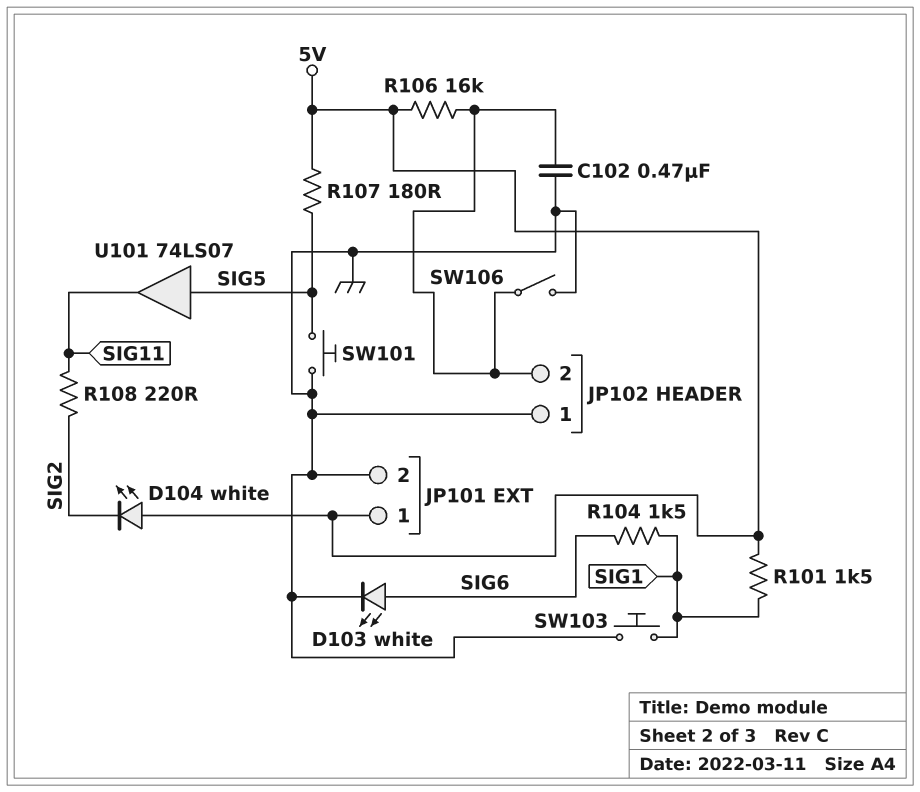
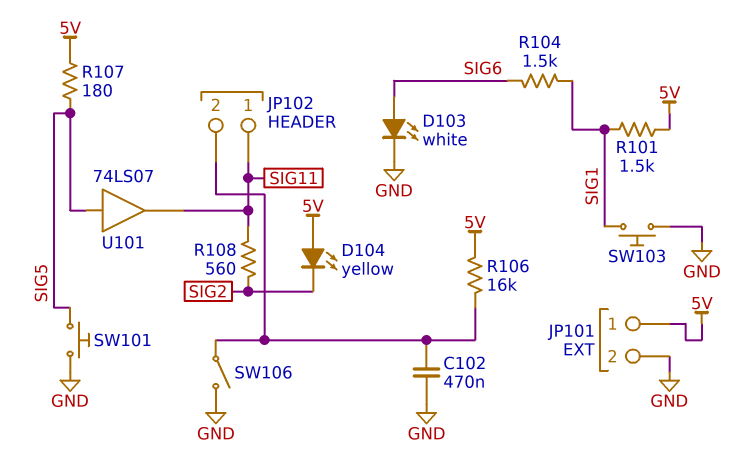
D104: LED white (A 5V, K SIG2) -> LED yellow (A 5V, K SIG2)
JP102 pin 1: GND -> SIG11
R108: 220 (SIG2, SIG11) -> 560 (SIG2, SIG11)

